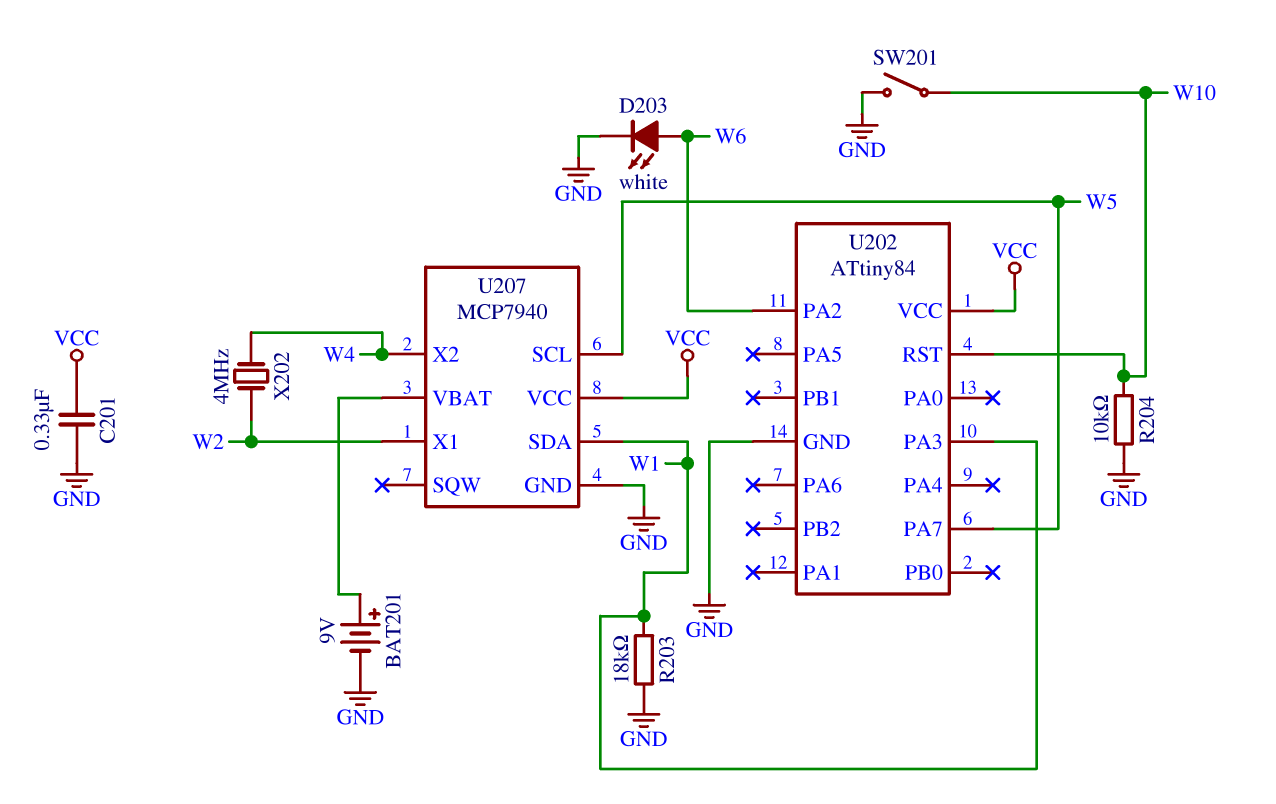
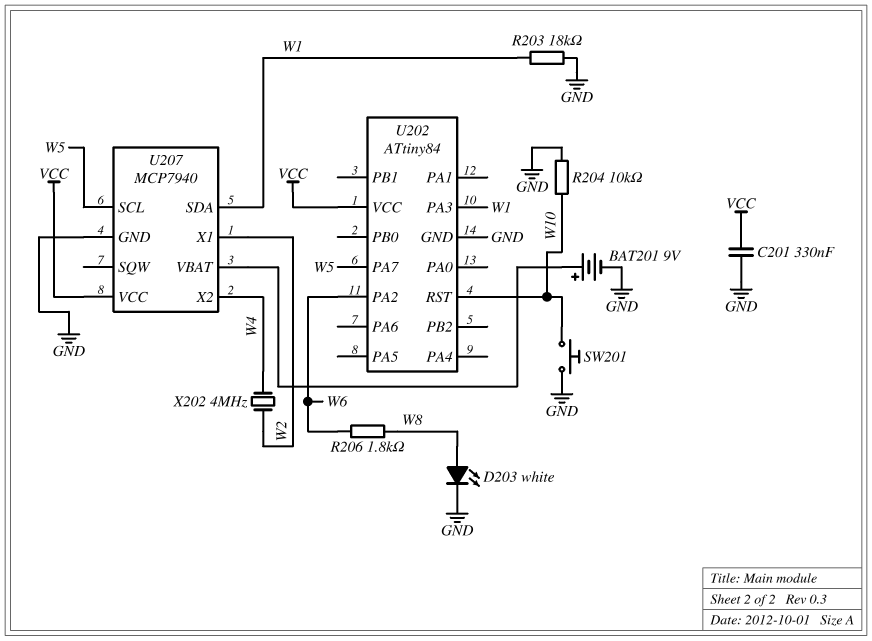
D203: LED white (A W6, K GND) -> LED white (A W8, K GND)
R206: none -> 1.8k (W6, W8)
SW201: switch (GND, W10) -> button (GND, W10)

